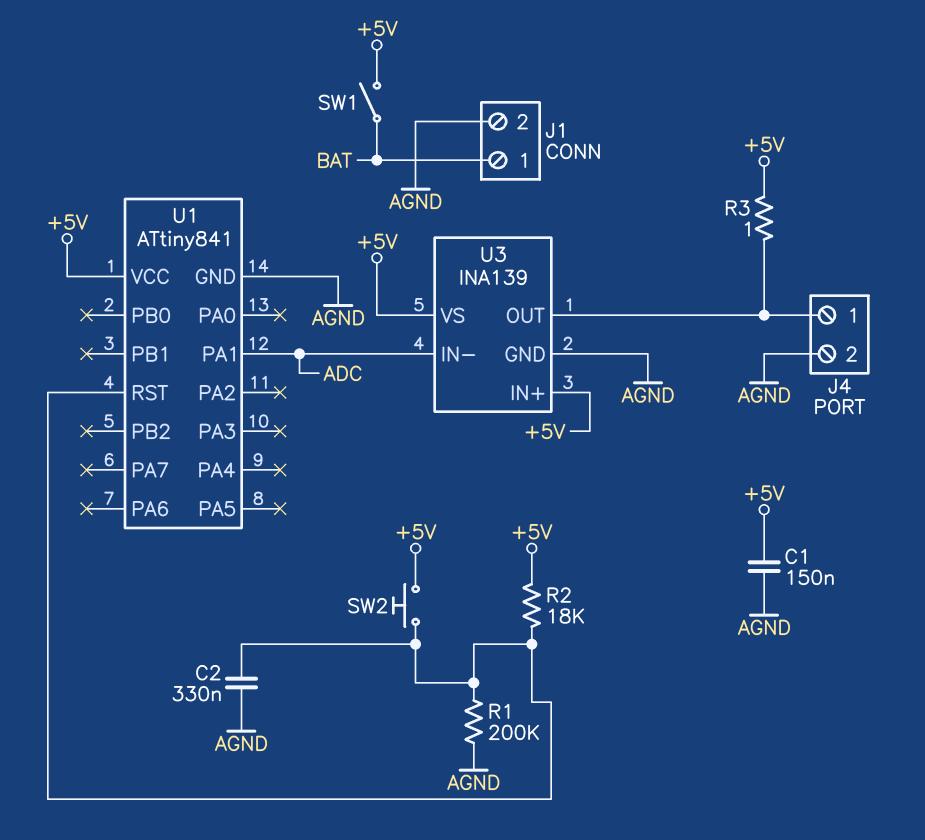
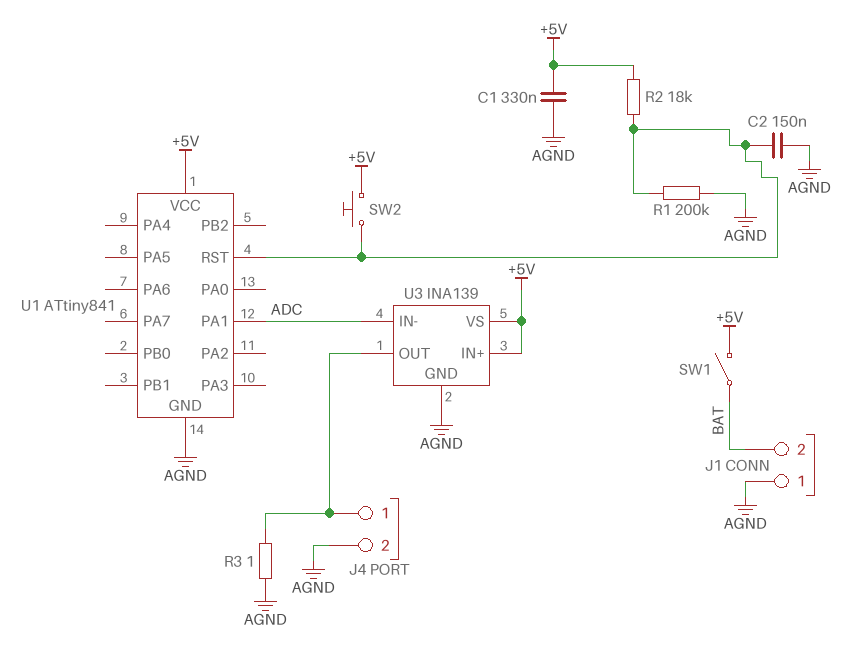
C1: 150nF (+5V, AGND) -> 330nF (+5V, AGND)
C2: 330nF (AGND, U1/RST) -> 150nF (AGND, U1/RST)
J1 pin 1: BAT -> AGND
J1 pin 2: AGND -> BAT
R3: 1 (+5V, J4/1) -> 1 (AGND, J4/1)

